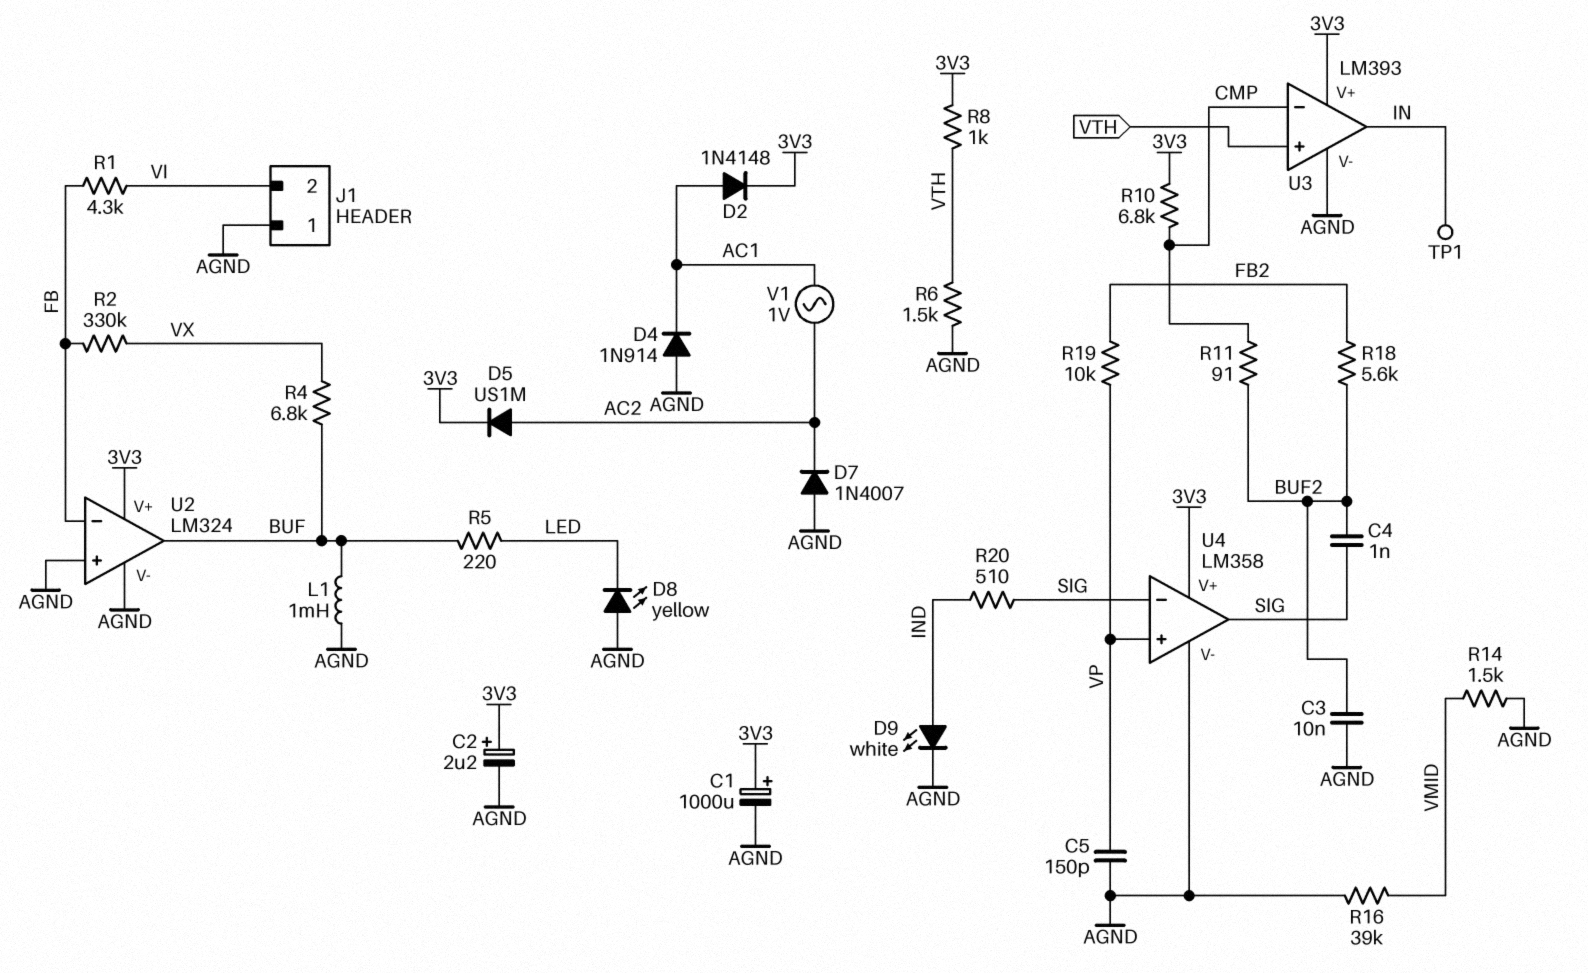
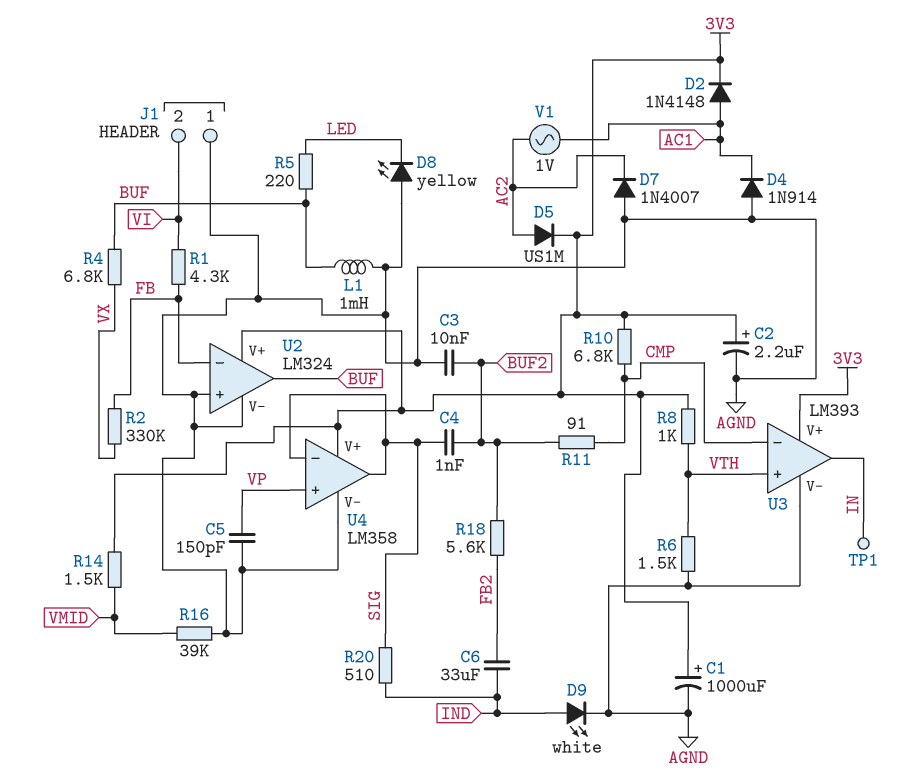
C6: none -> 33uF (FB2, IND)
R14: 1.5k (AGND, VMID) -> 1.5k (3V3, VMID)
R19: 10k (FB2, VP) -> none

